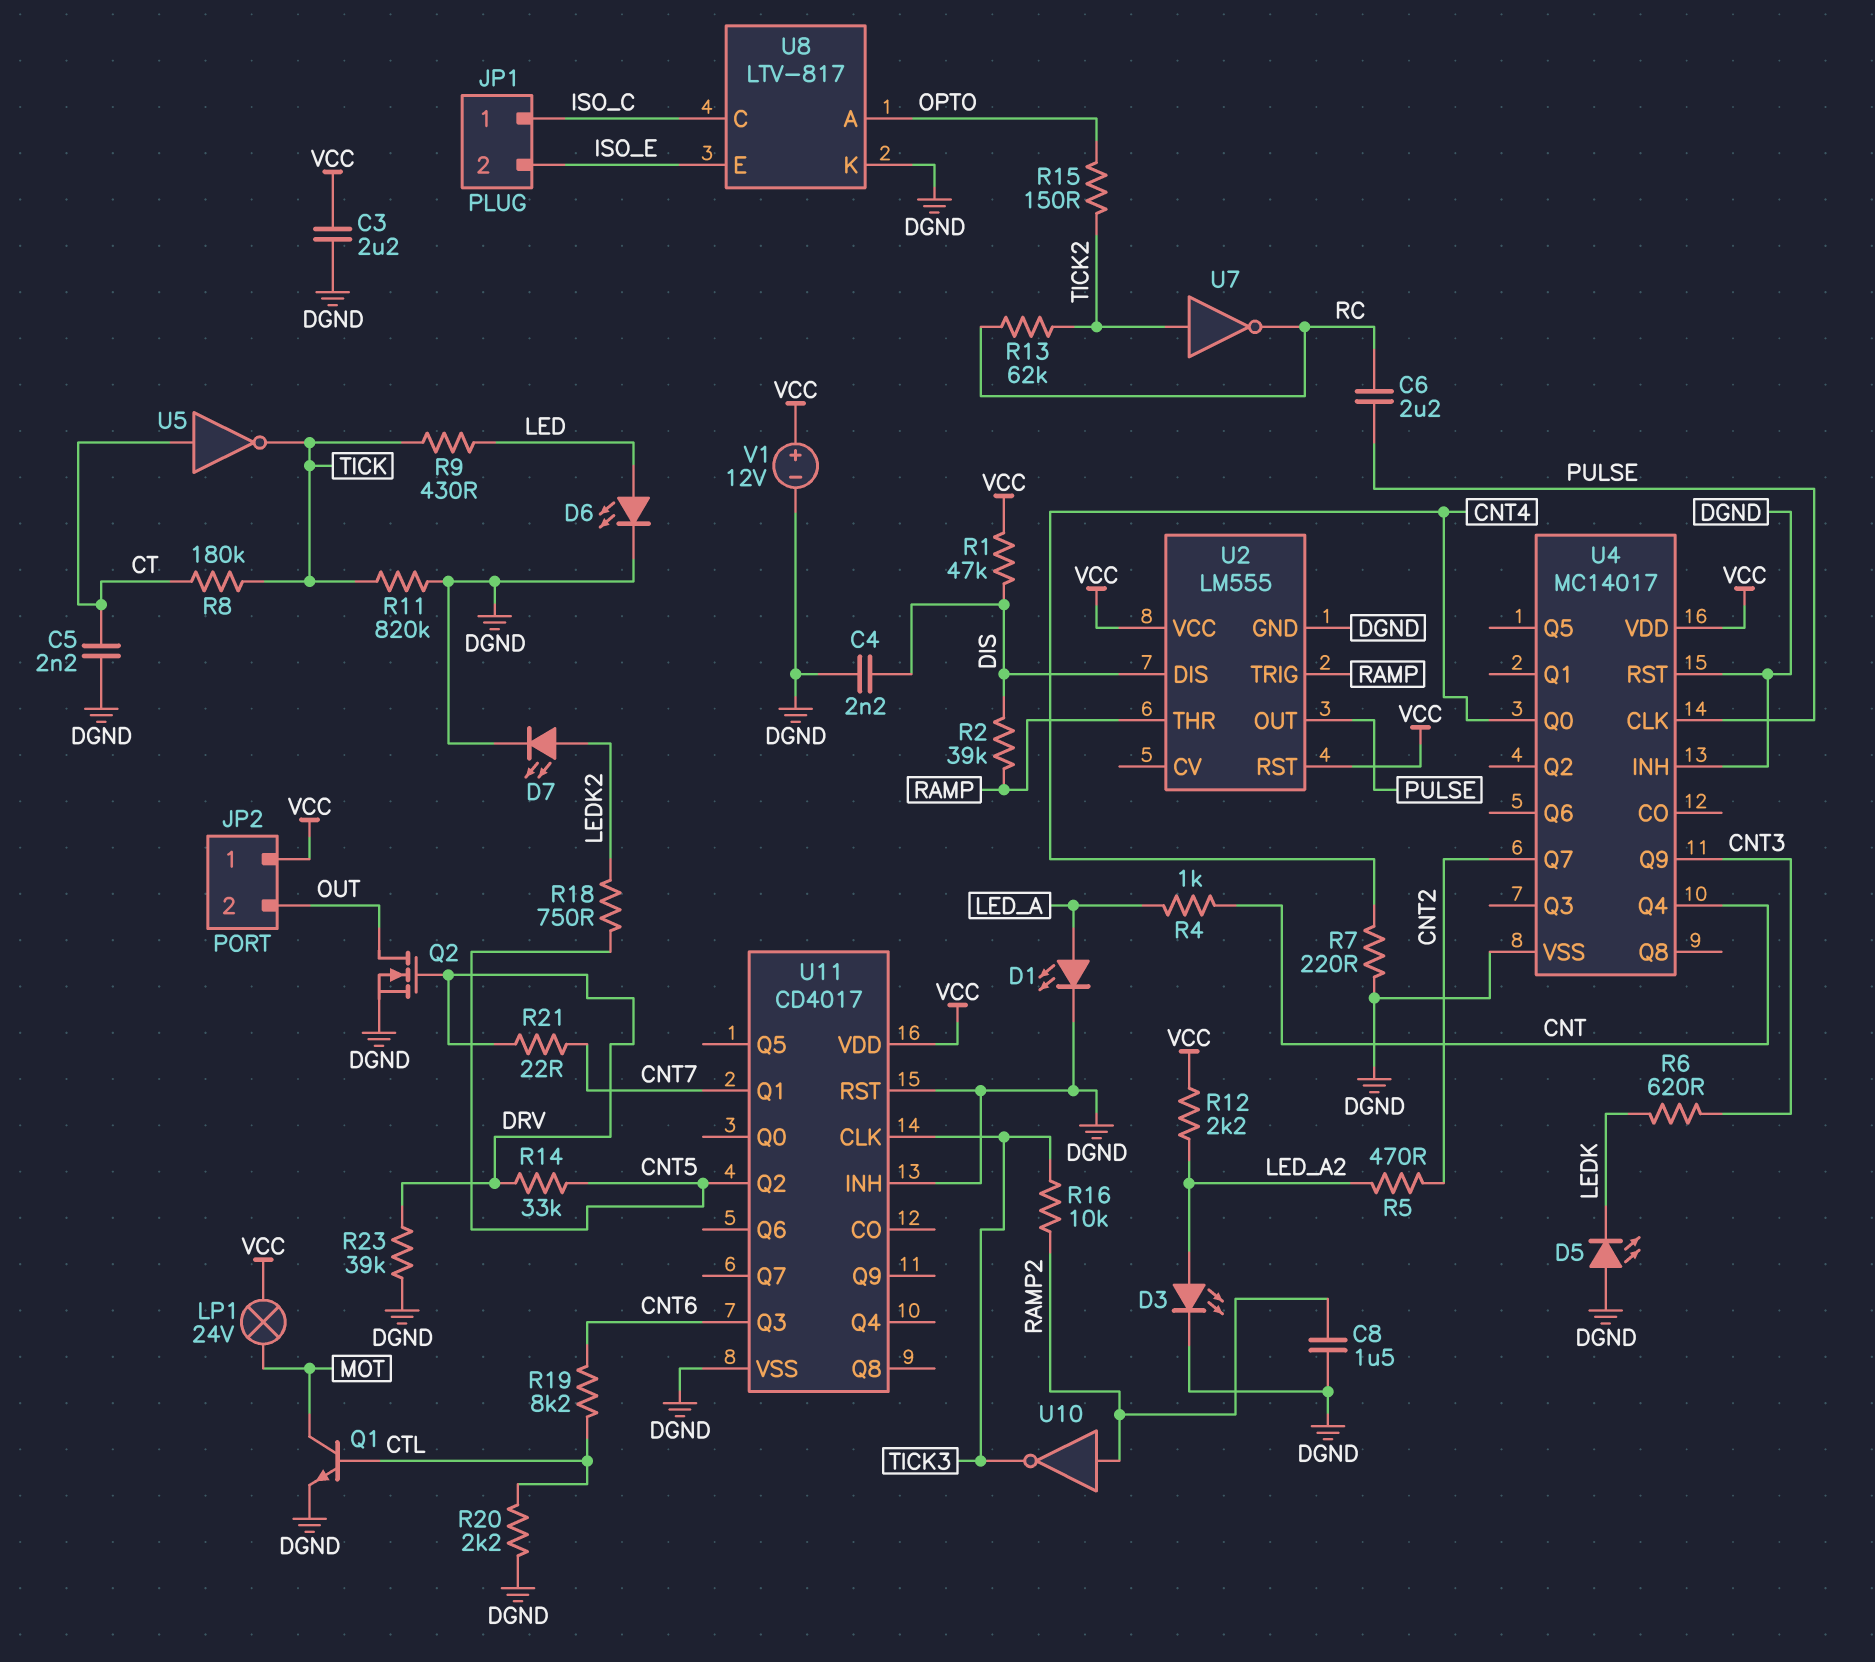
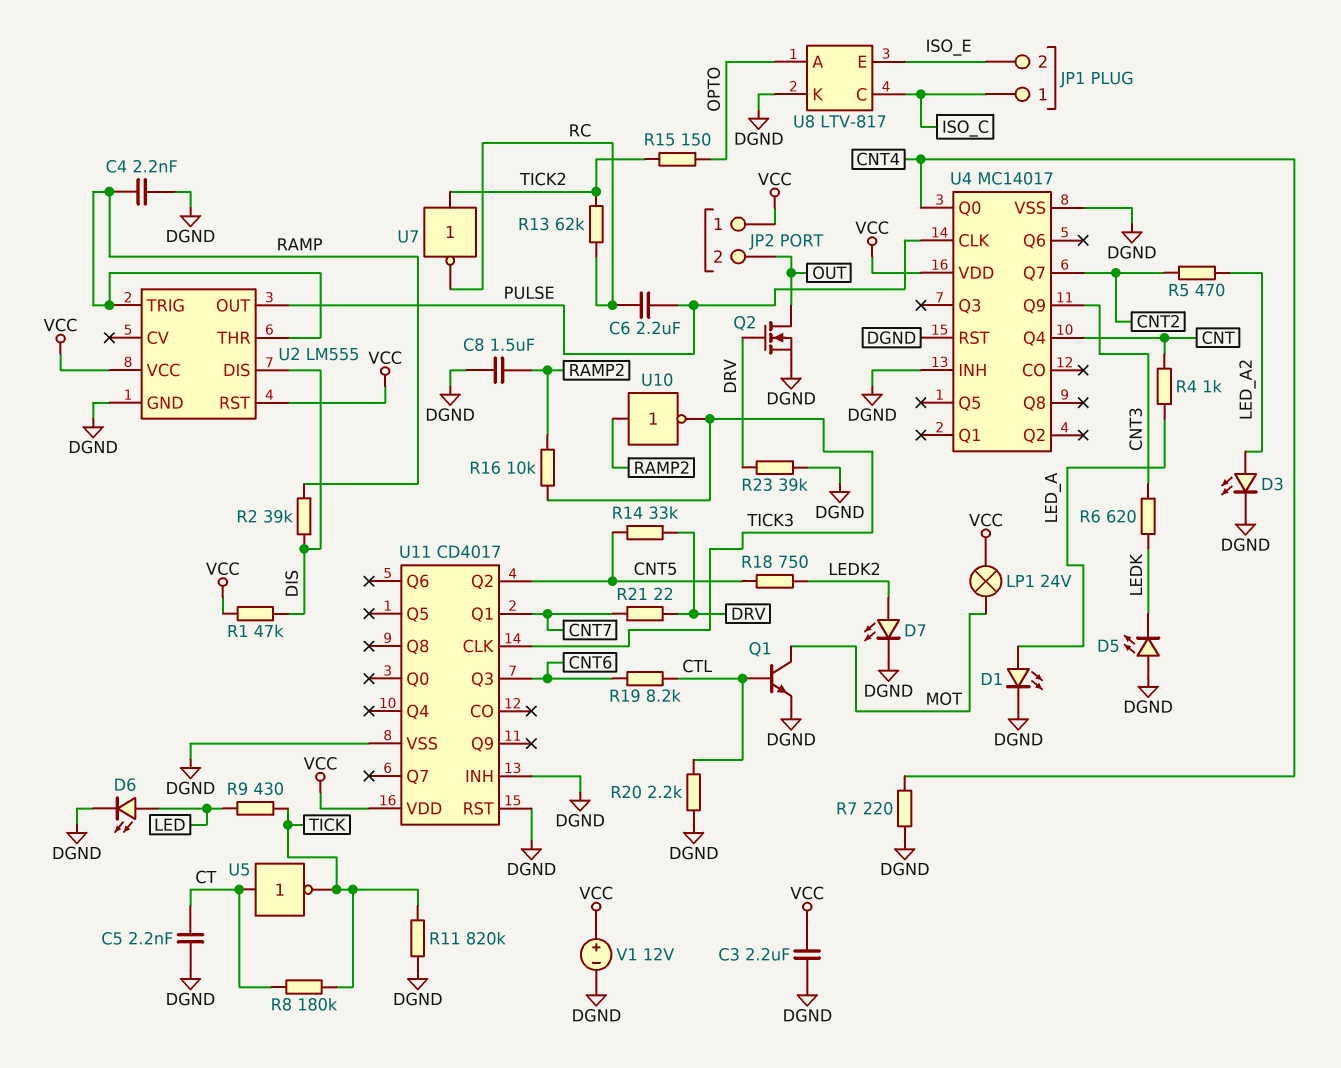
C4: 2.2nF (DGND, DIS) -> 2.2nF (DGND, RAMP)
R12: 2.2k (LED_A2, VCC) -> none

